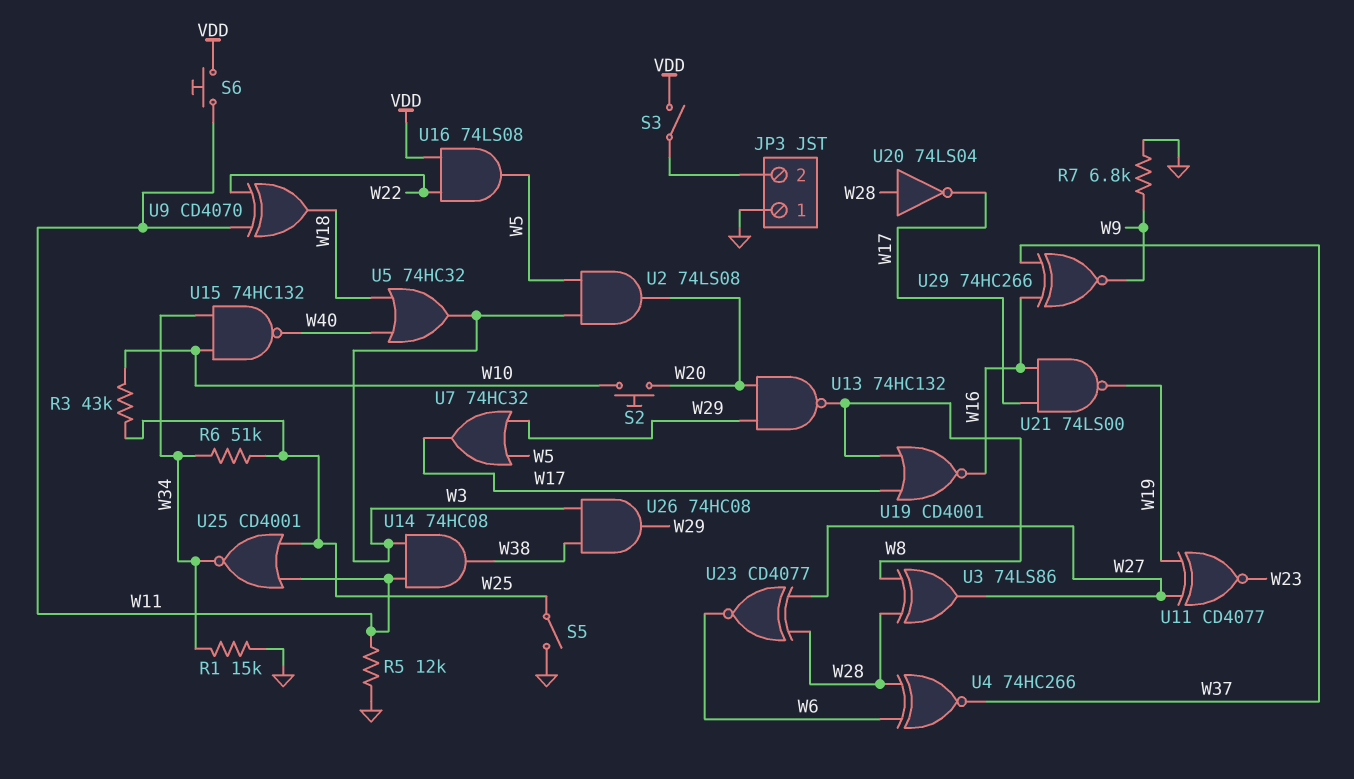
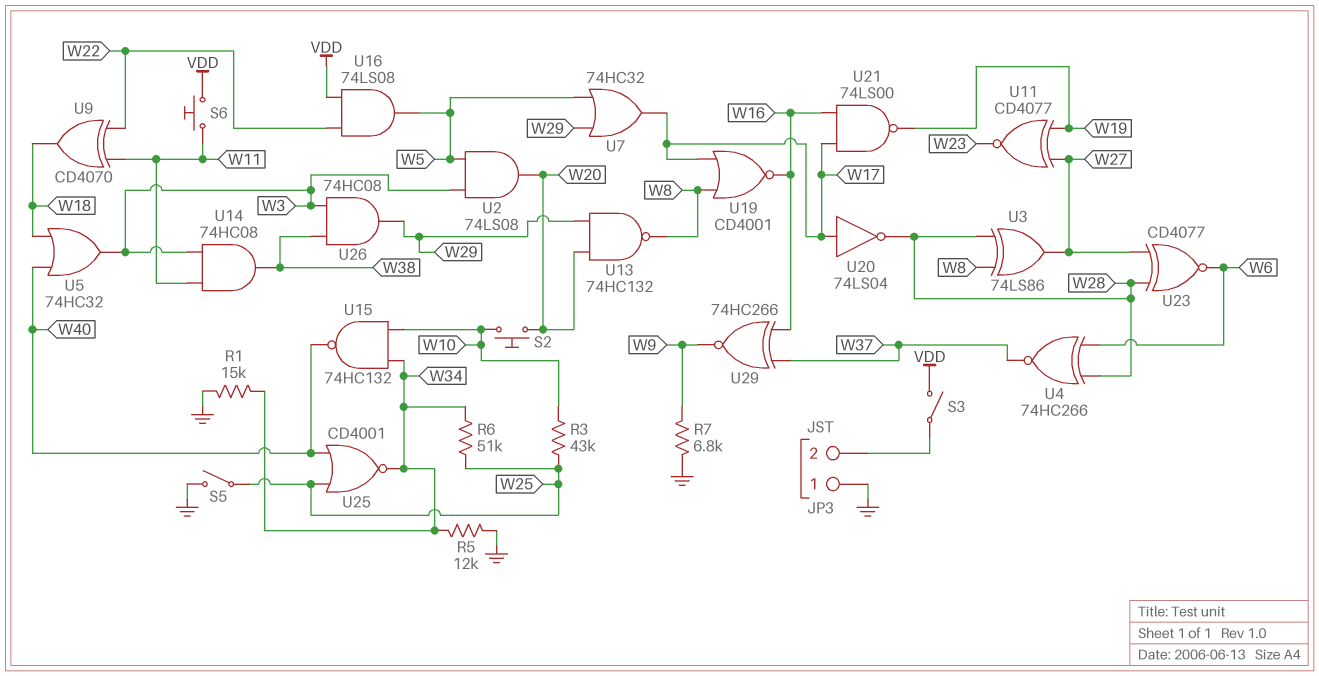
R5: 12k (GND, W11) -> 12k (GND, W34)
U20: NOT 74LS04 (in W28, out W17) -> NOT 74LS04 (in W17, out W28)
U25: NOR CD4001 (in W11, in W25, out W34) -> NOR CD4001 (in W25, in W40, out W34)

